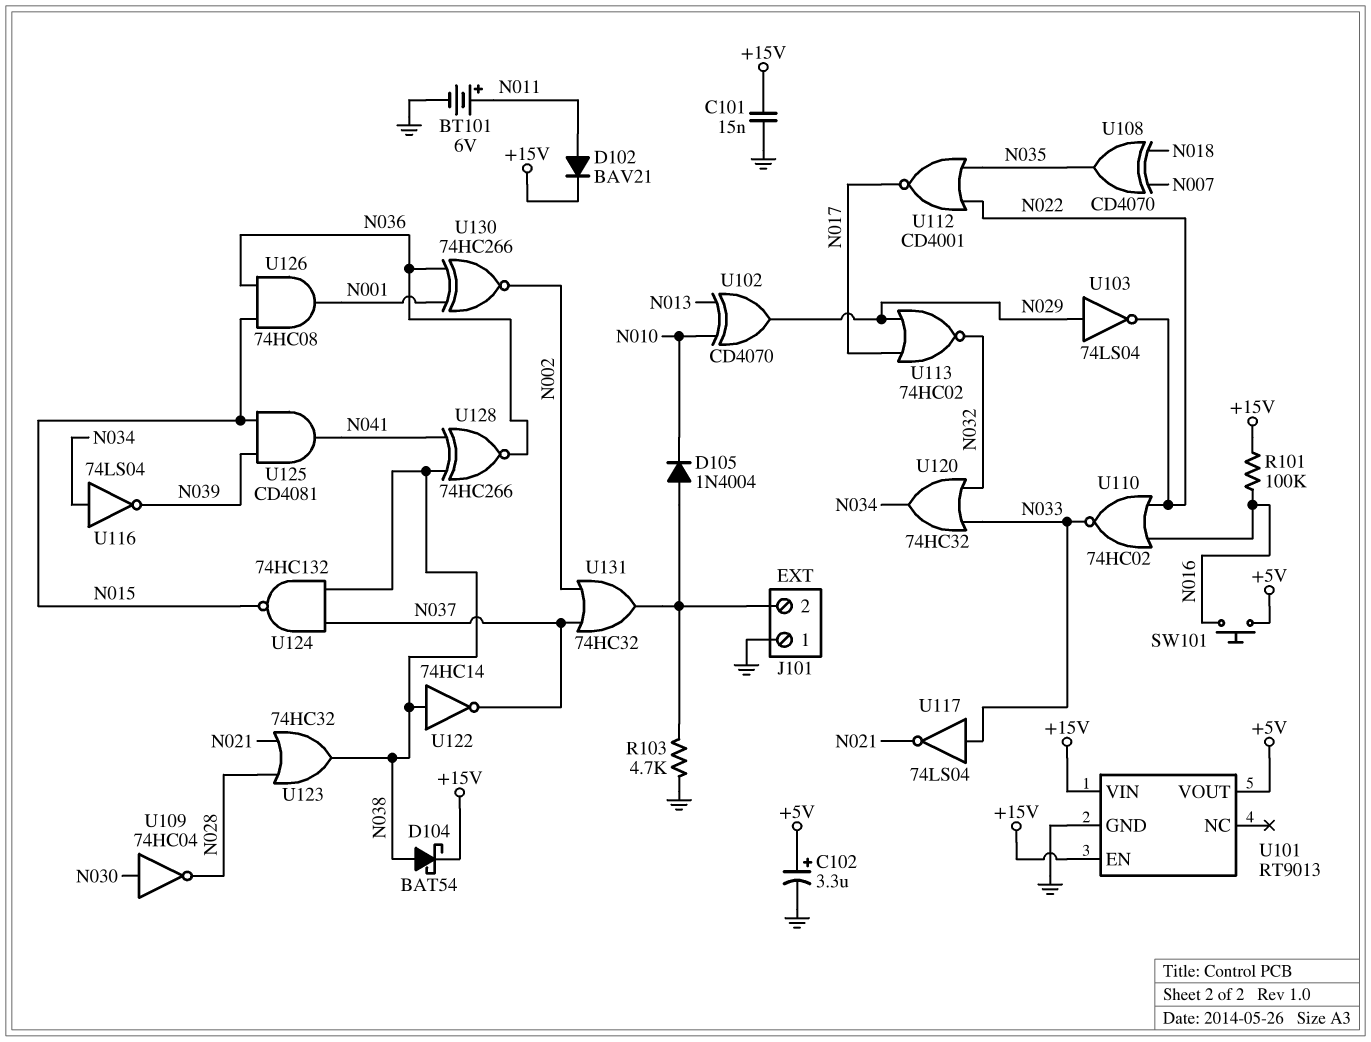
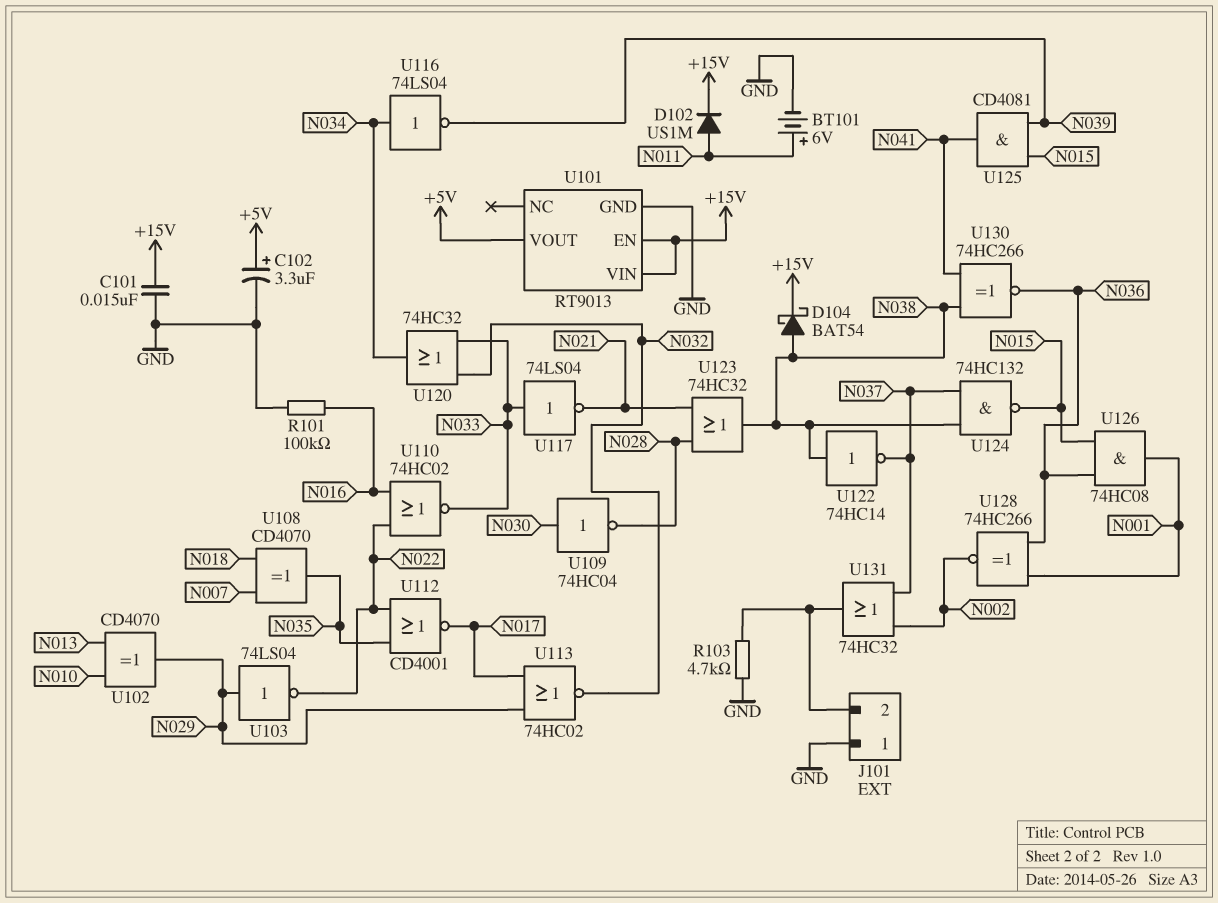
D102: diode BAV21 (A N011, K +15V) -> diode US1M (A N011, K +15V)
D105: diode 1N4004 (A J101/2, K N010) -> none
R101: 100k (+15V, N016) -> 100k (GND, N016)
SW101: button (+5V, N016) -> none
U128: XNOR 74HC266 (in N038, in N041, out N036) -> XNOR 74HC266 (in N001, in N036, out N002)
U130: XNOR 74HC266 (in N001, in N036, out N002) -> XNOR 74HC266 (in N038, in N041, out N036)

